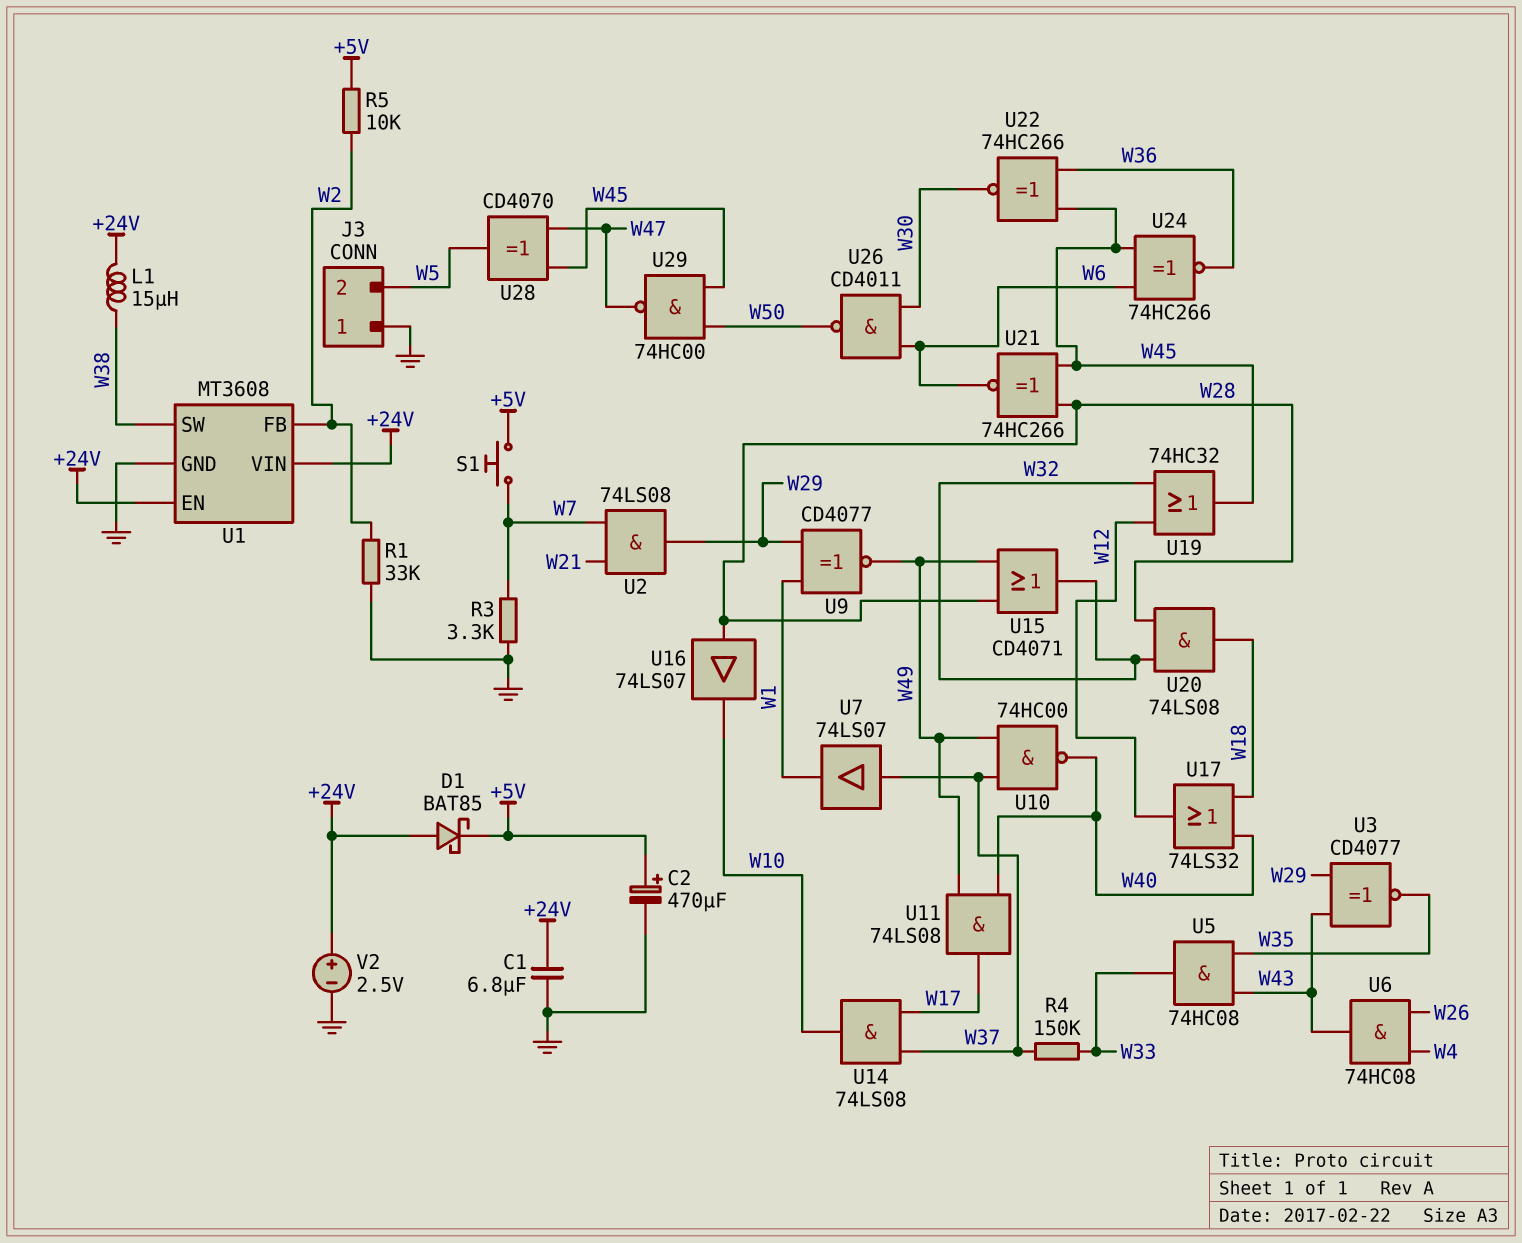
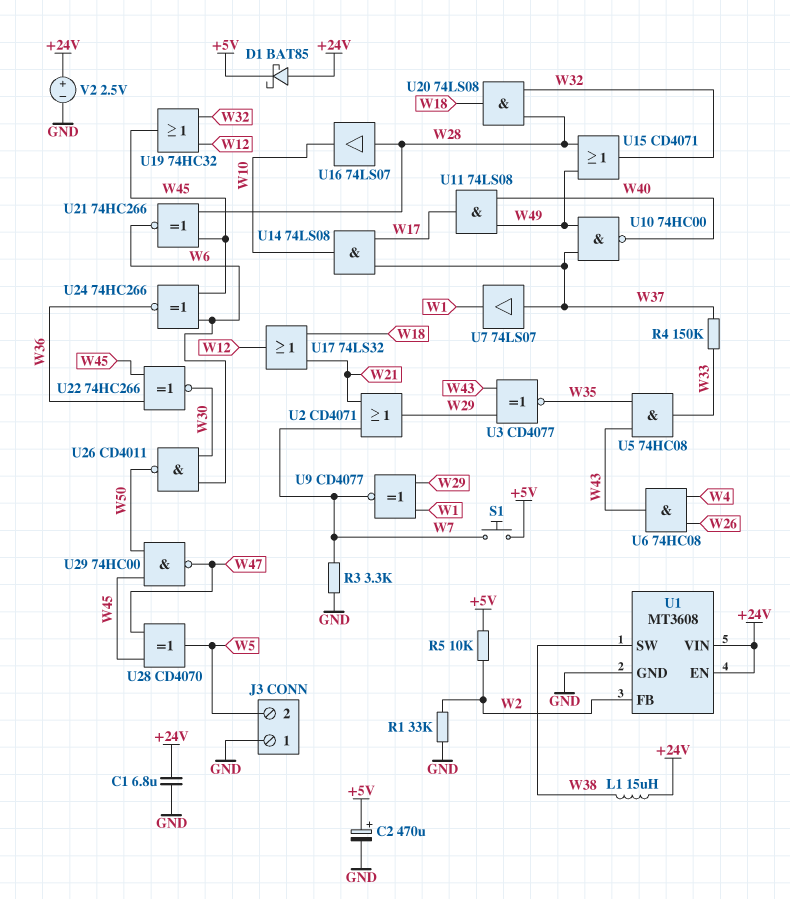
U2: AND 74LS08 (in W7, in W21, out W29) -> OR CD4071 (in W7, in W21, out W29)
U9: XNOR CD4077 (in W1, in W29, out W49) -> XNOR CD4077 (in W1, in W29, out W7)
U17: OR 74LS32 (in W18, in W40, out W12) -> OR 74LS32 (in W18, in W21, out W12)

